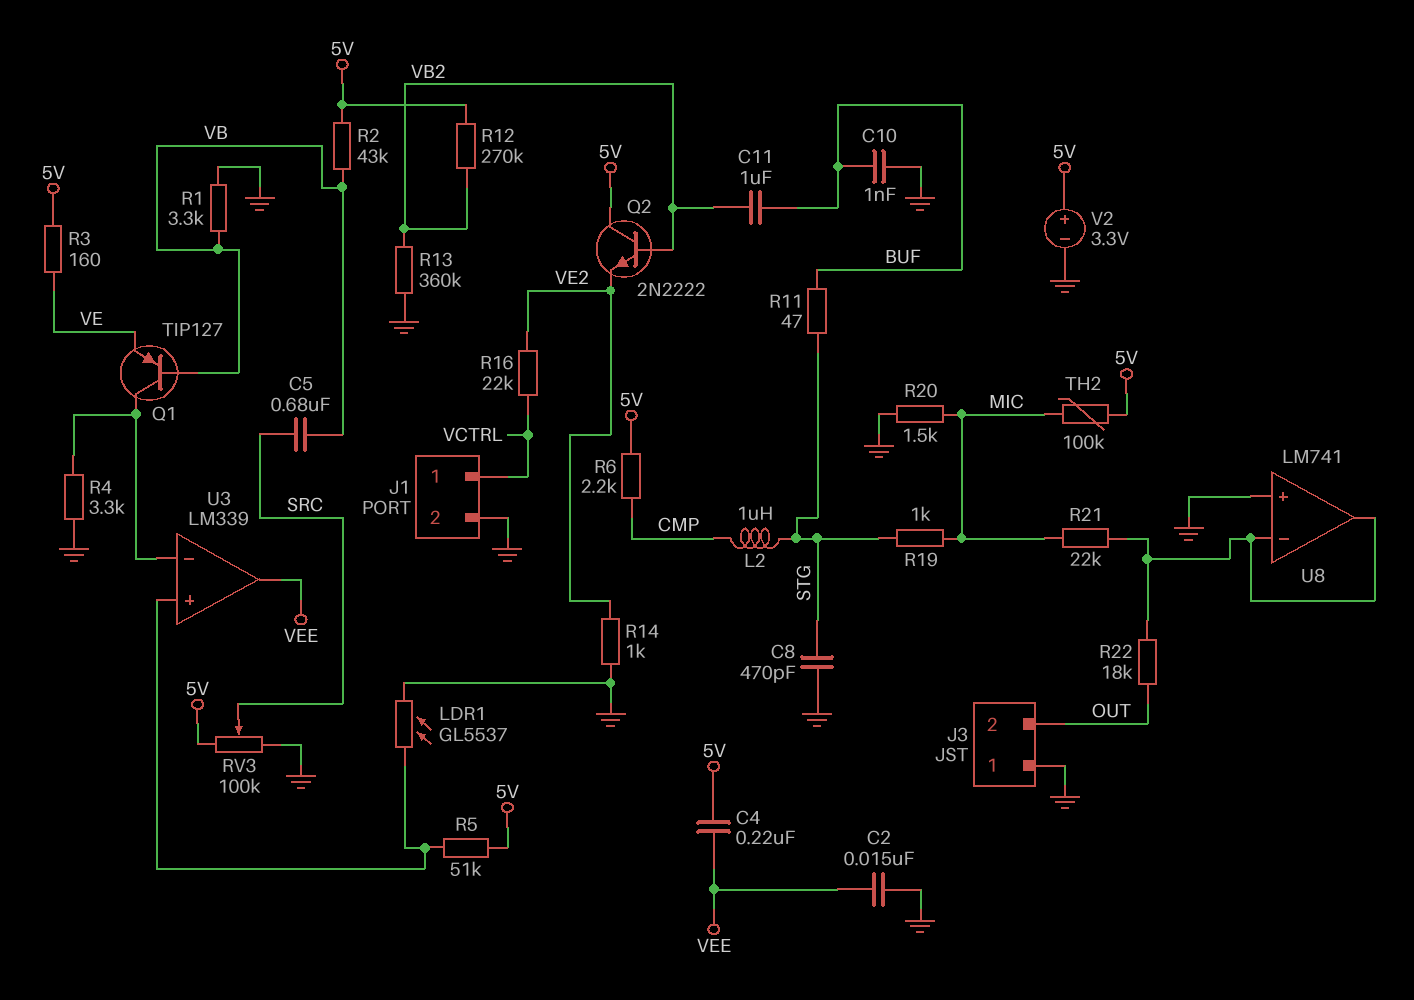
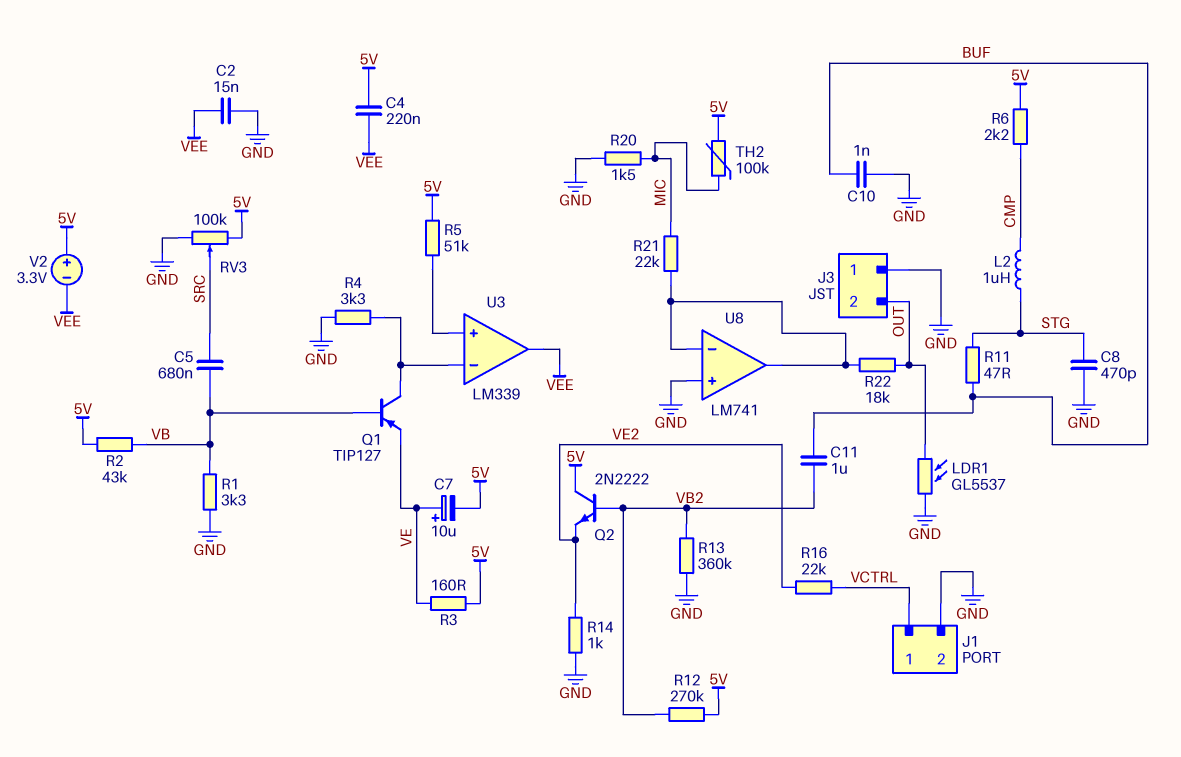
C7: none -> 10uF (plus VE, minus 5V)
LDR1: GL5537 (GND, U3/in+) -> GL5537 (GND, OUT)
R19: 1k (MIC, STG) -> none
V2: 3.3V (plus 5V, minus GND) -> 3.3V (plus 5V, minus VEE)

